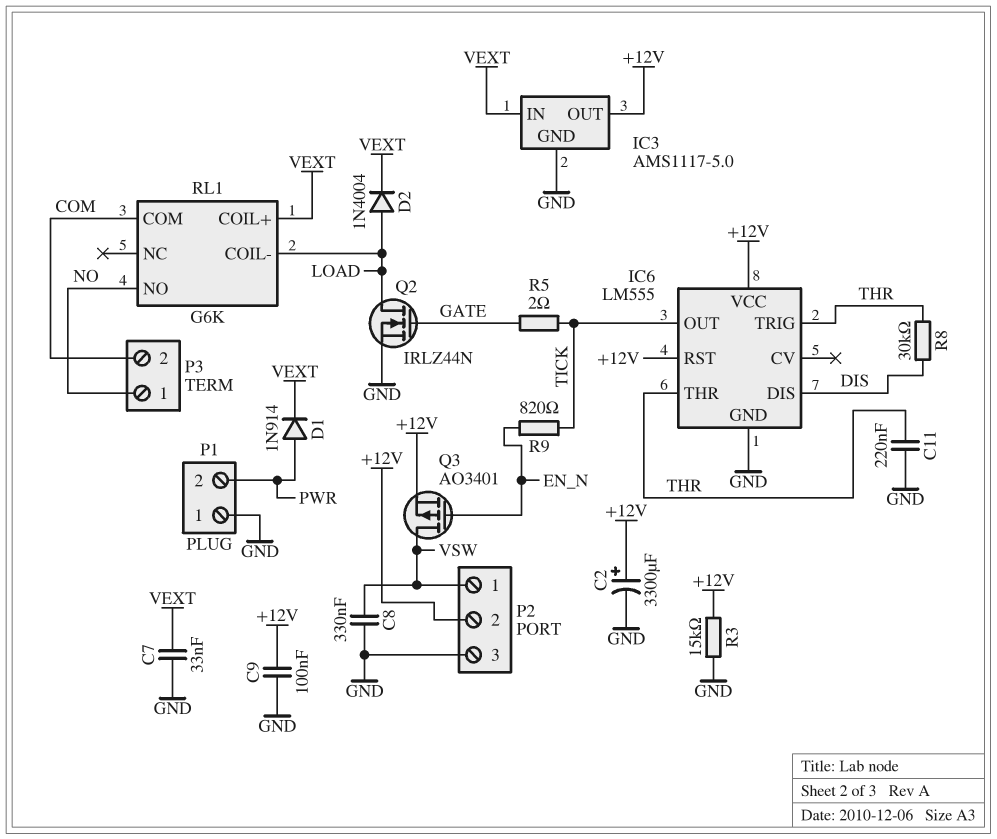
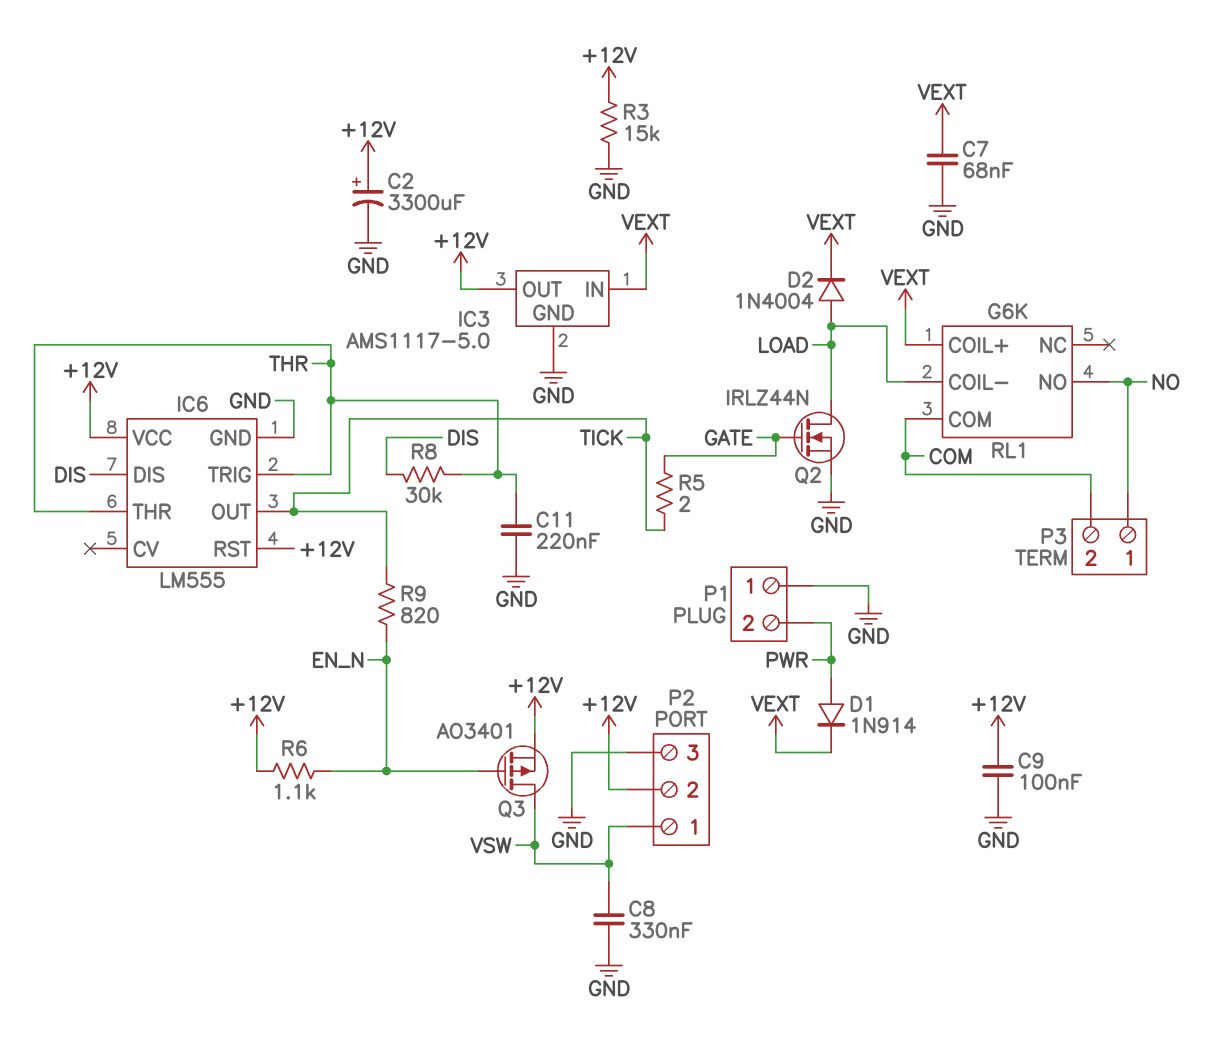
C7: 33nF (GND, VEXT) -> 68nF (GND, VEXT)
R6: none -> 1.1k (+12V, EN_N)

